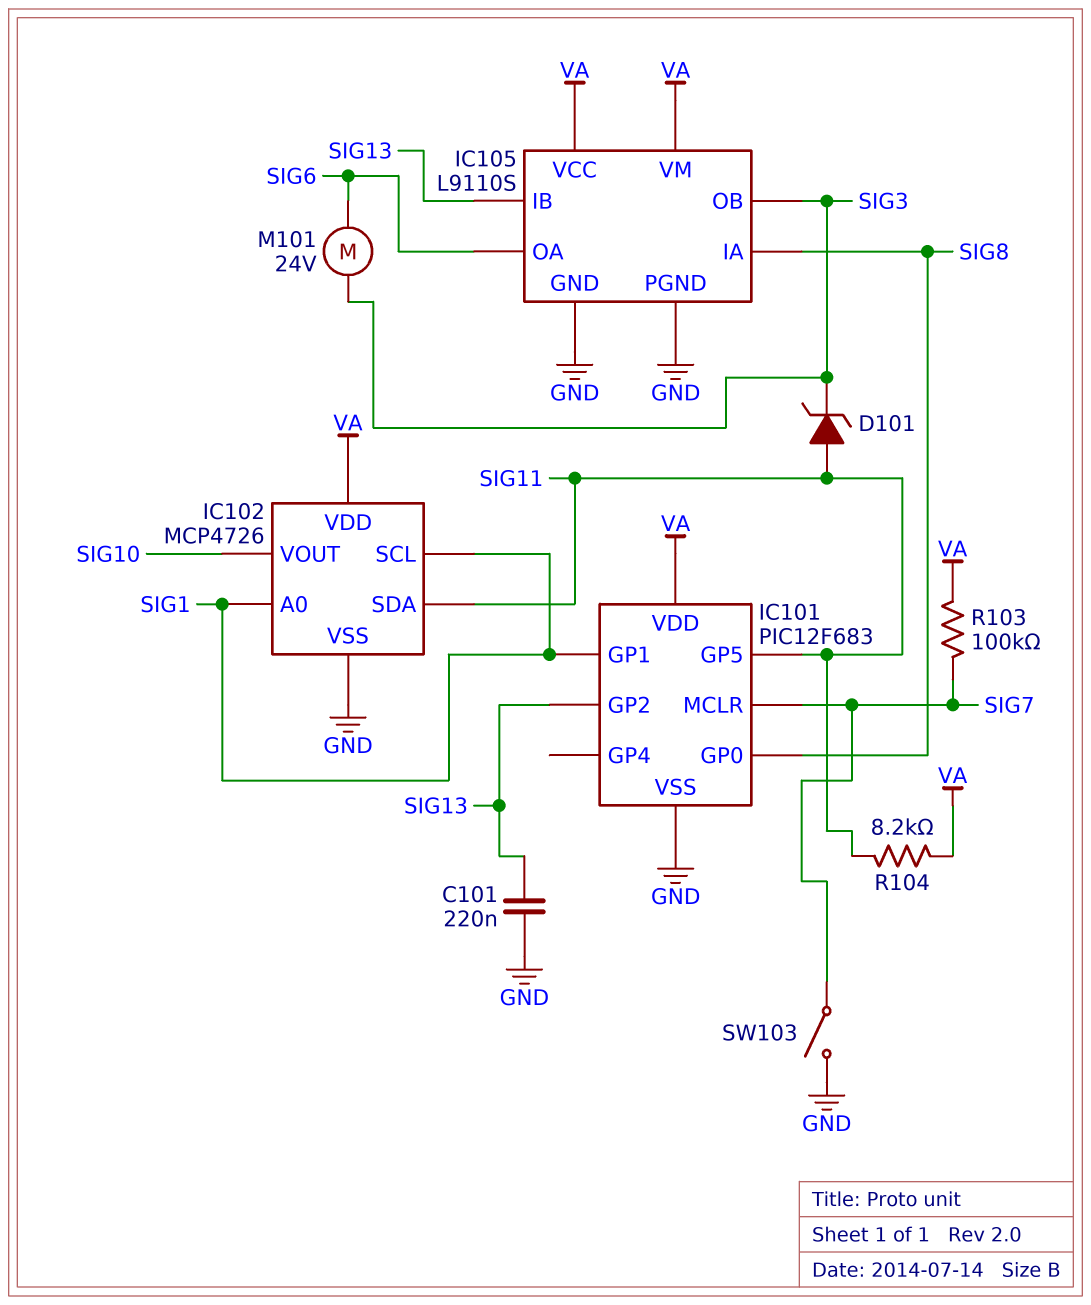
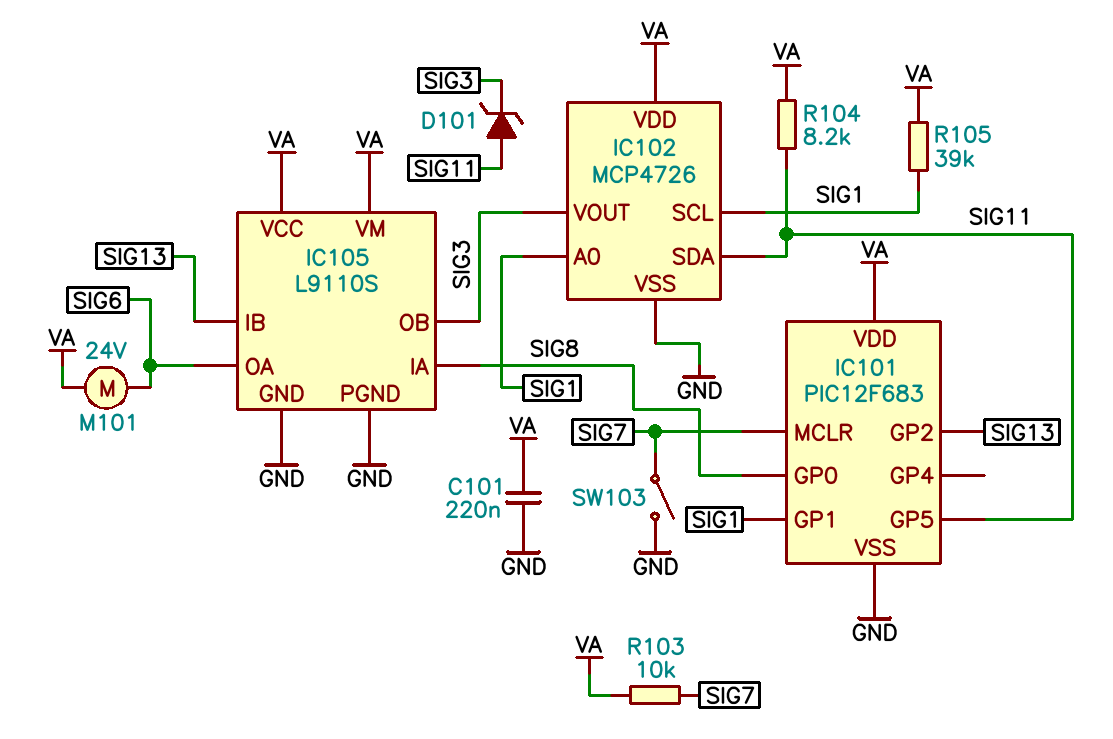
C101: 220nF (GND, SIG13) -> 220nF (GND, VA)
IC102 pin VOUT: SIG10 -> SIG3
M101: motor 24V (SIG3, SIG6) -> motor 24V (SIG6, VA)
R103: 100k (SIG7, VA) -> 10k (SIG7, VA)
R105: none -> 39k (SIG1, VA)

